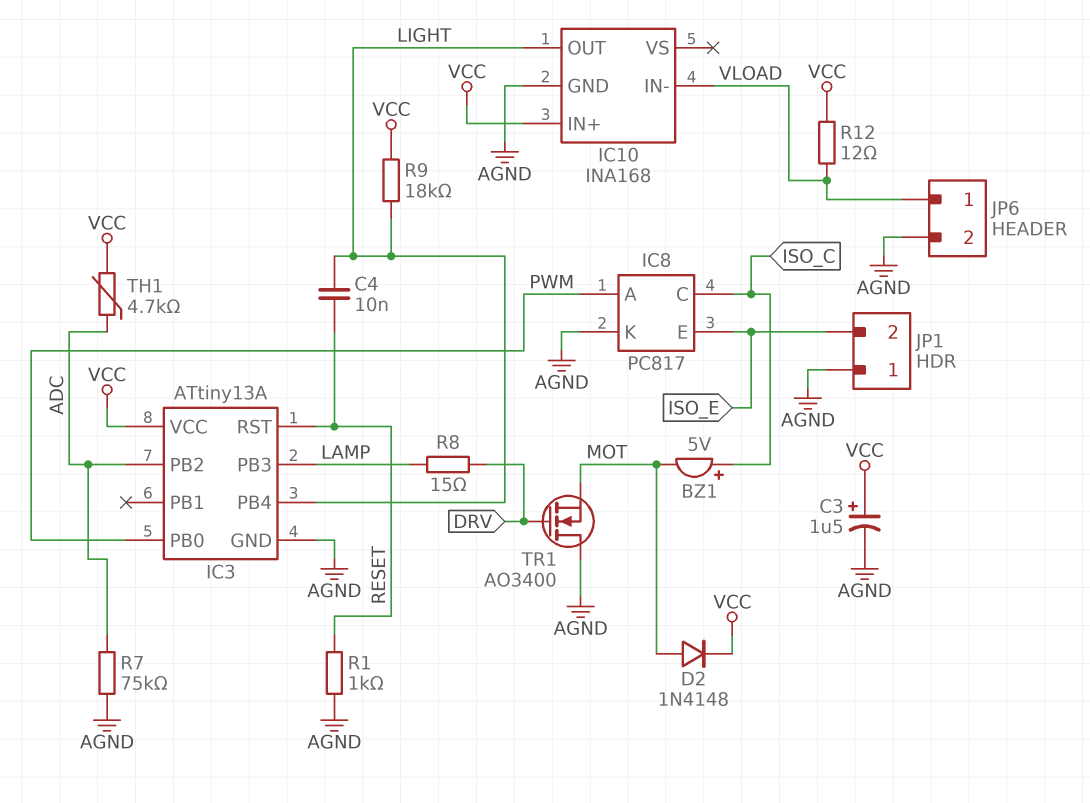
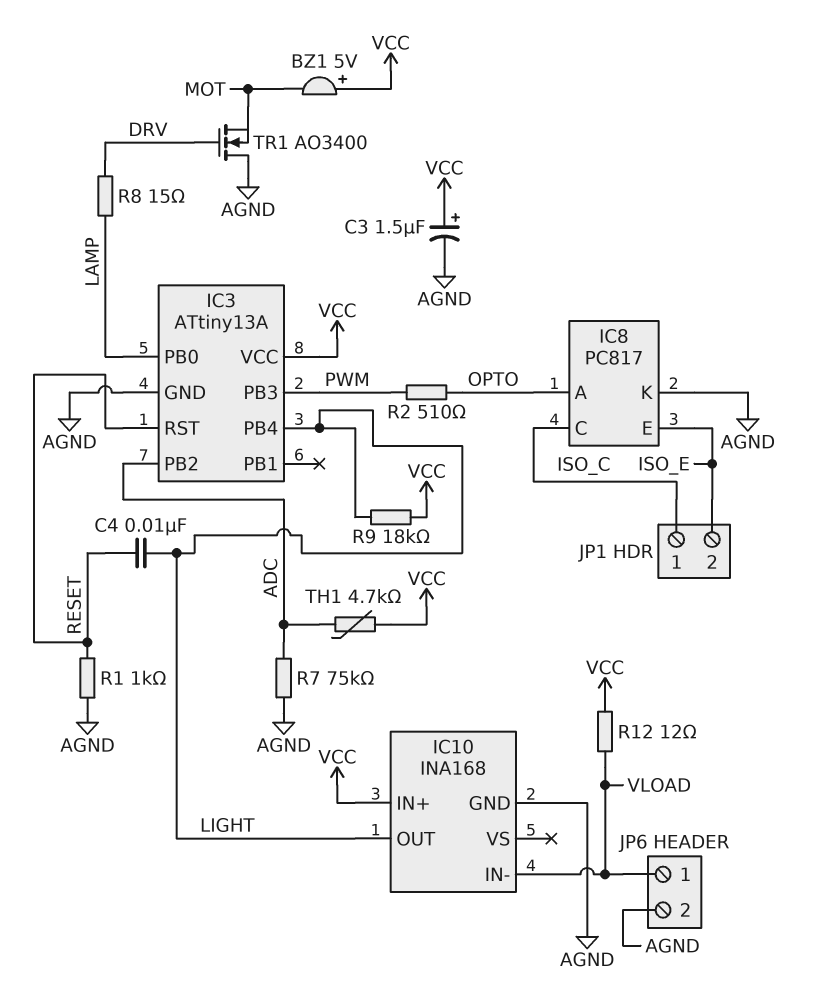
BZ1: buzzer 5V (plus ISO_C, minus MOT) -> buzzer 5V (plus VCC, minus MOT)
D2: diode 1N4148 (A MOT, K VCC) -> none
IC3 pin PB0: PWM -> LAMP
IC3 pin PB3: LAMP -> PWM
IC8 pin A: PWM -> OPTO
JP1 pin 1: AGND -> ISO_C
R2: none -> 510 (OPTO, PWM)

